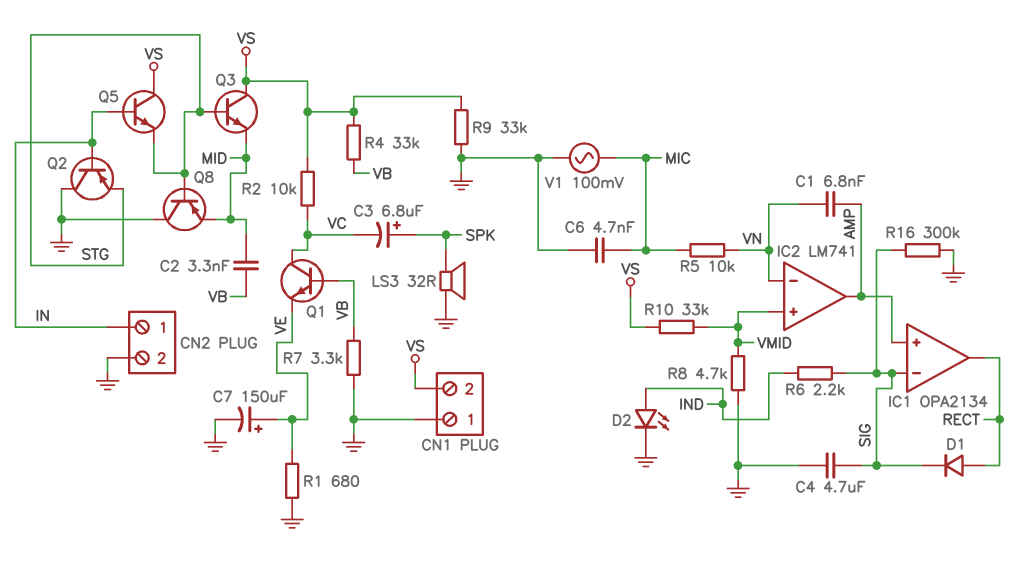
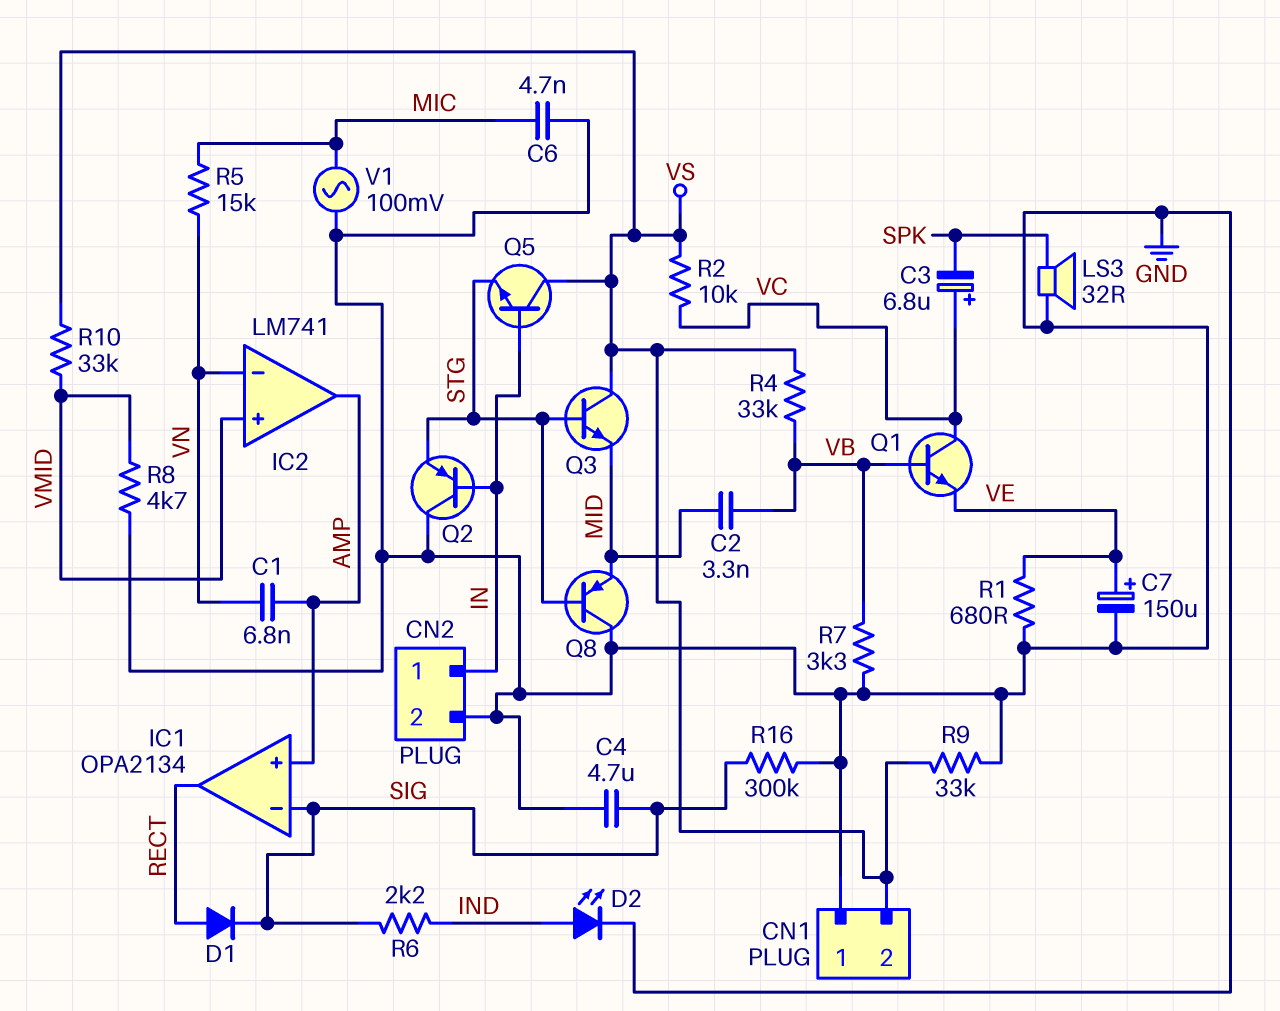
C3: 6.8uF (plus SPK, minus VC) -> 6.8uF (plus VC, minus SPK)
R5: 10k (MIC, VN) -> 15k (MIC, VN)

